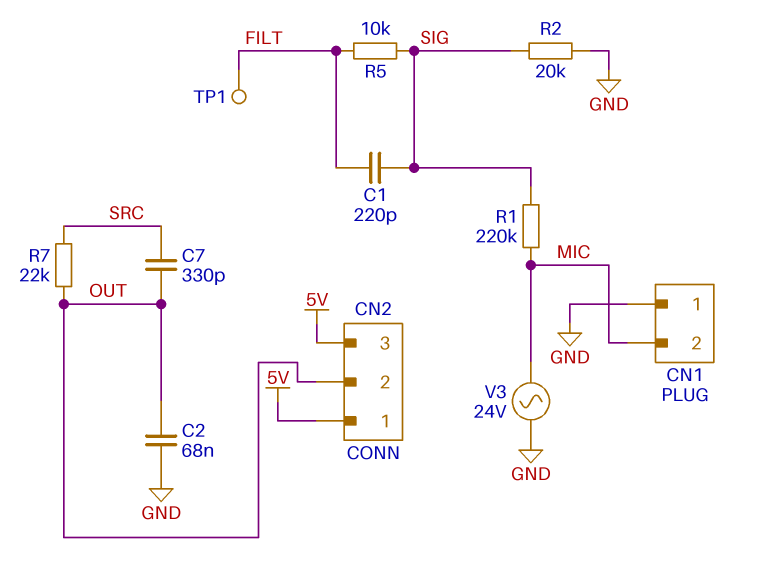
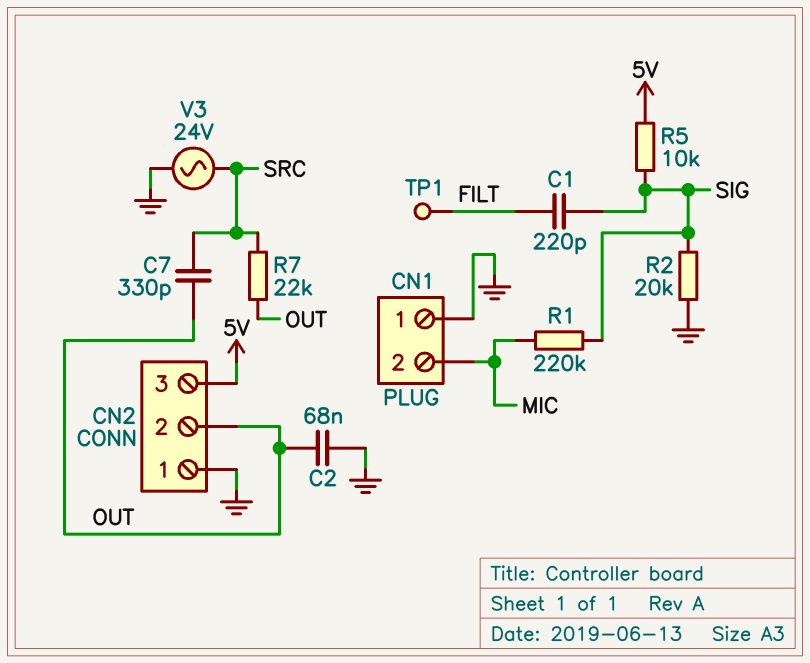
CN2 pin 1: 5V -> GND
R5: 10k (FILT, SIG) -> 10k (5V, SIG)
V3: AC 24V (GND, MIC) -> AC 24V (GND, SRC)

